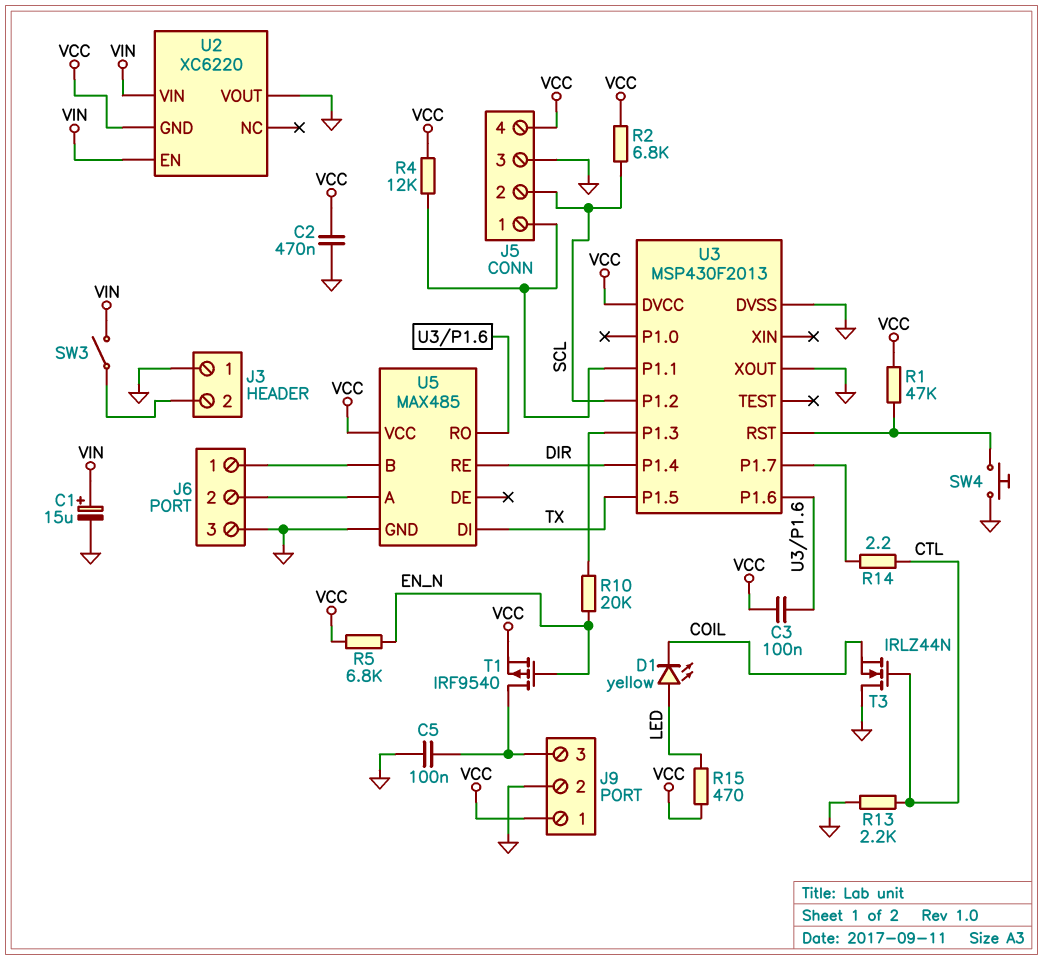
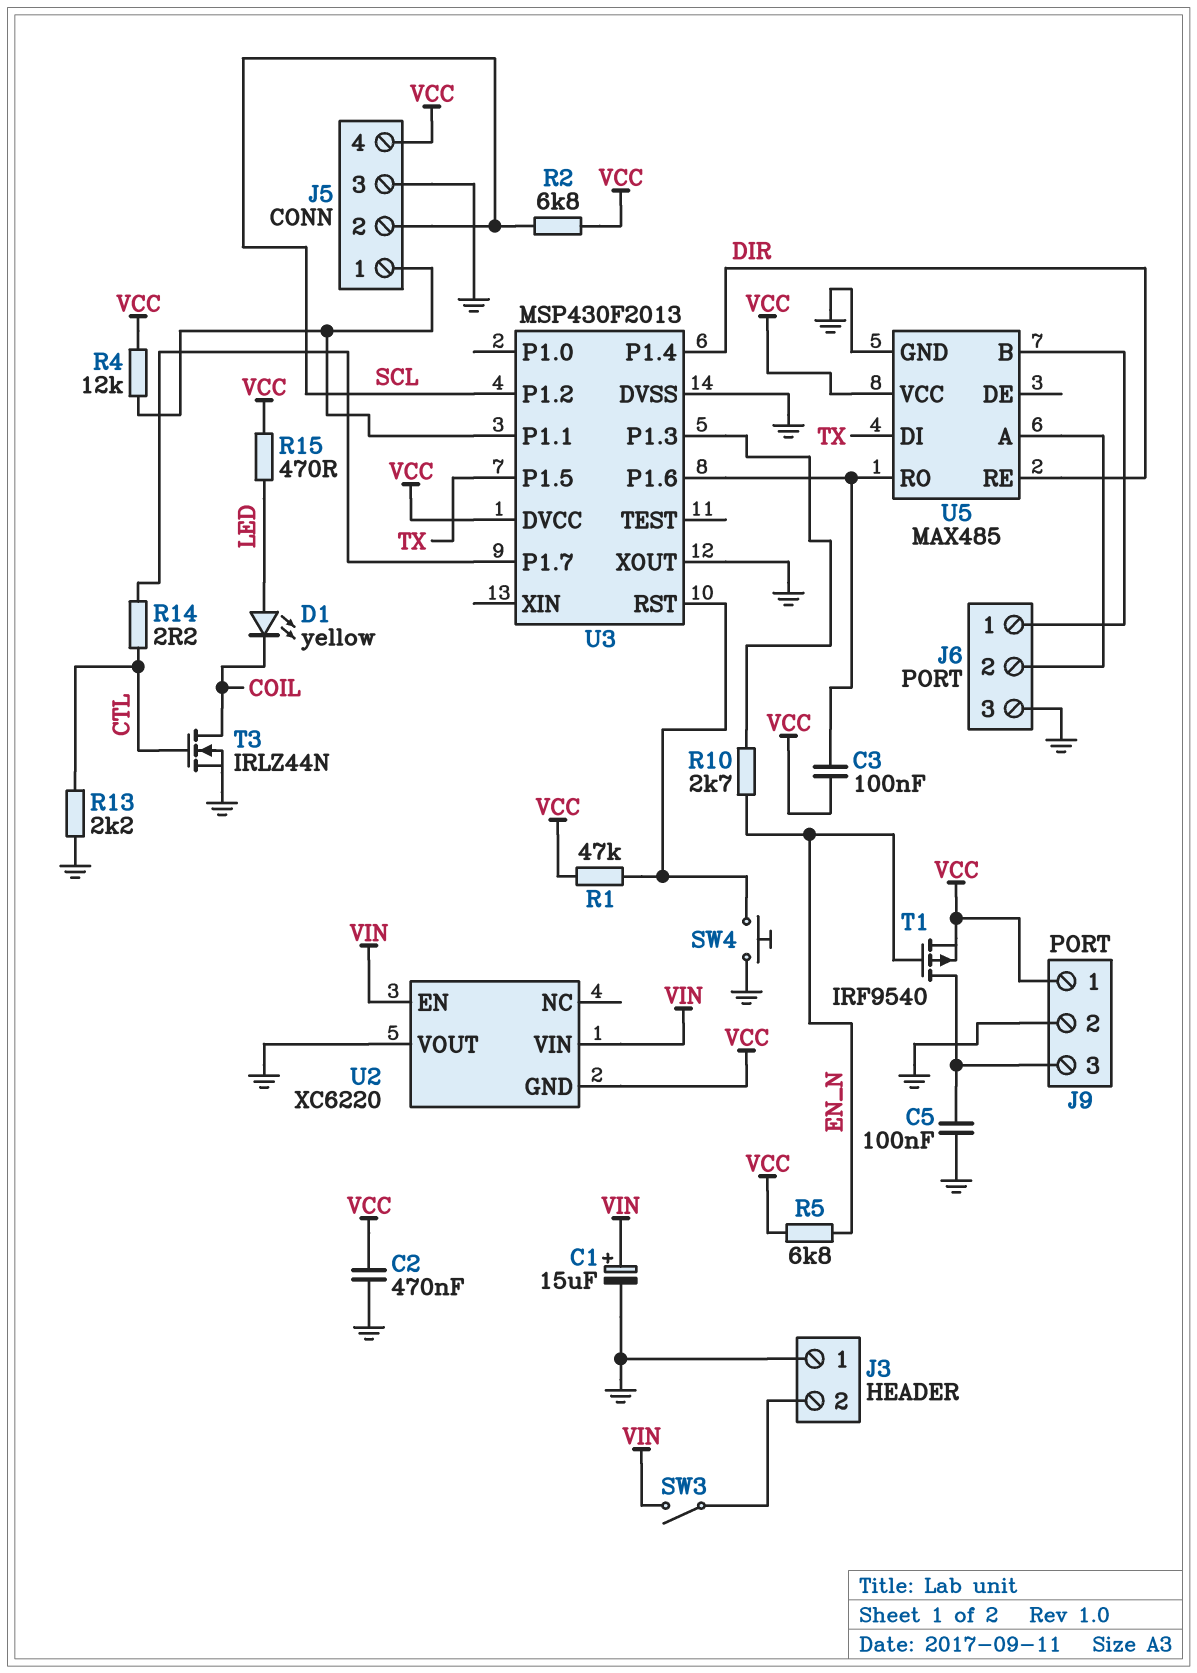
R10: 20k (EN_N, U3/P1.3) -> 2.7k (EN_N, U3/P1.3)
T3: NMOS IRLZ44N (G CTL, D GND, S COIL) -> NMOS IRLZ44N (G CTL, D COIL, S GND)

